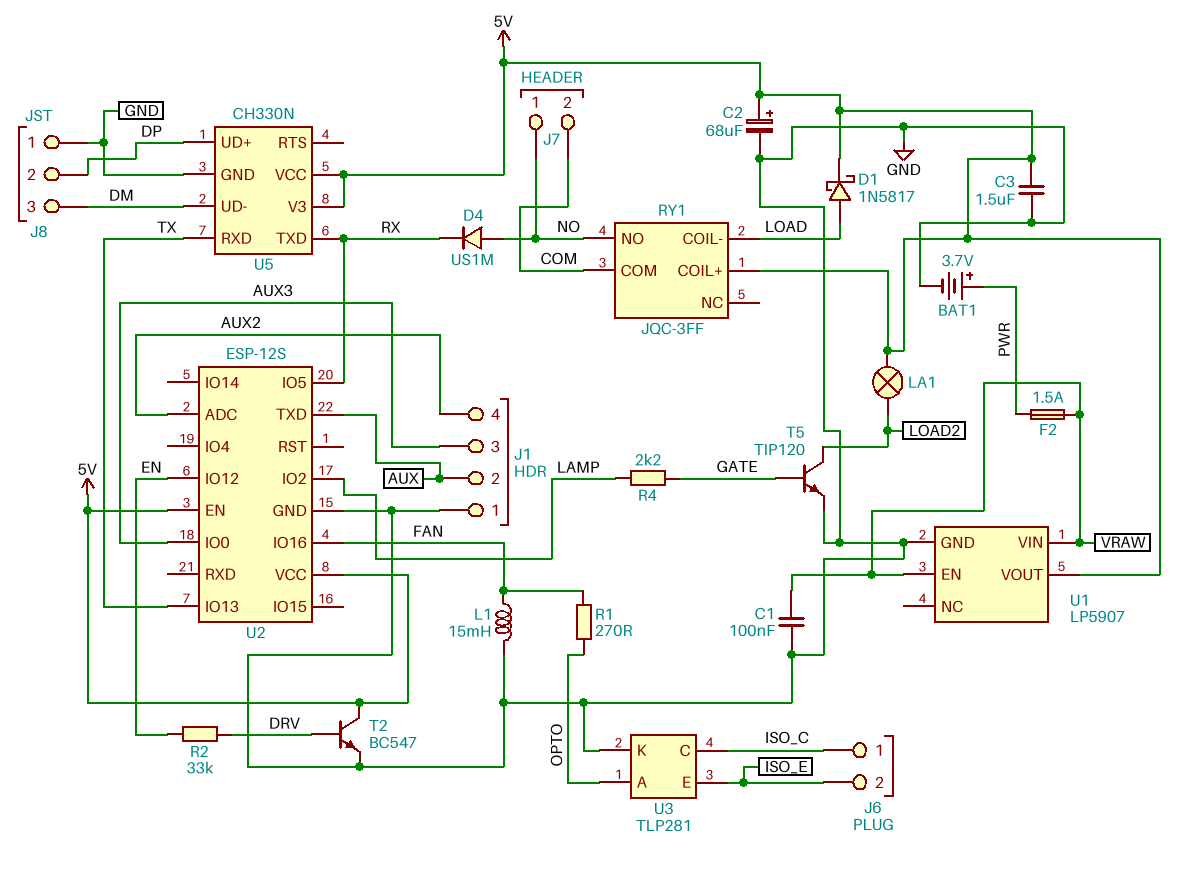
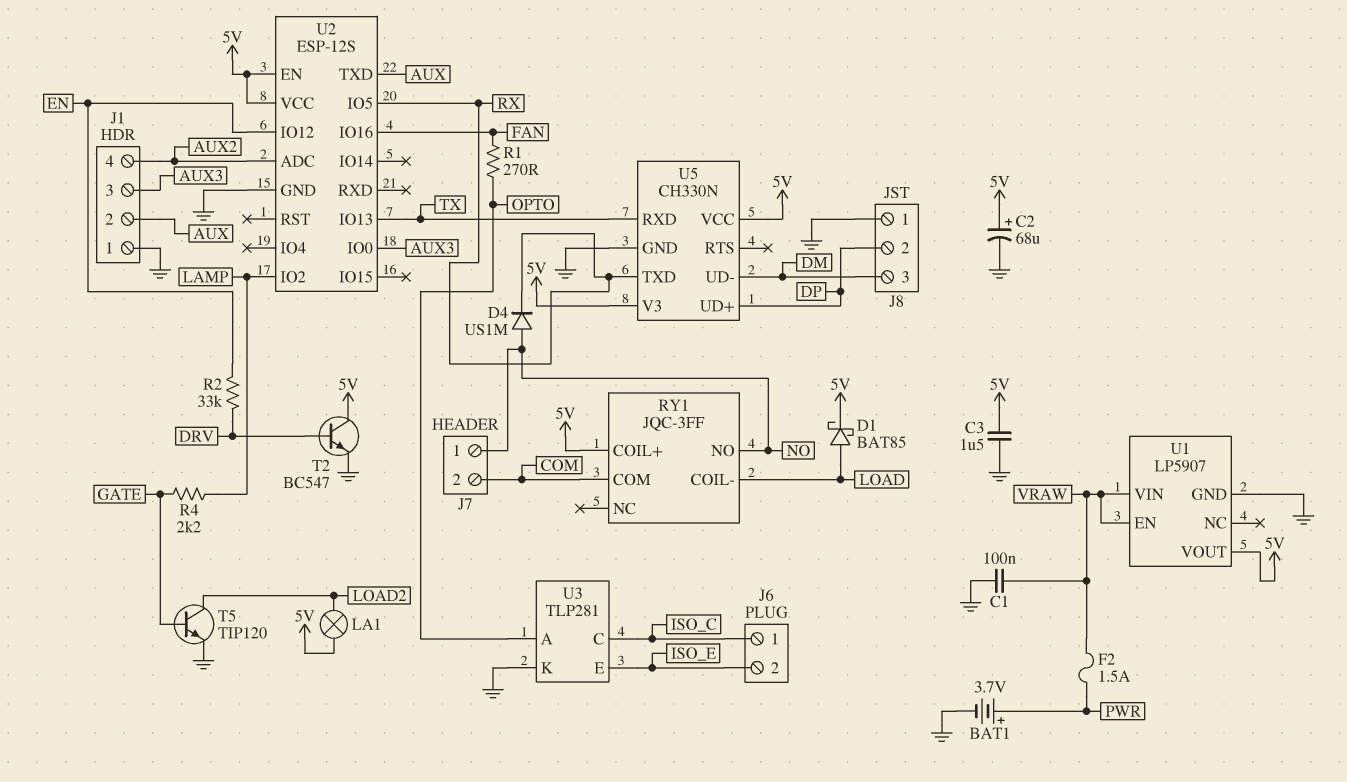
D1: schottky 1N5817 (A LOAD, K 5V) -> schottky BAT85 (A LOAD, K 5V)
L1: 15mH (FAN, GND) -> none

